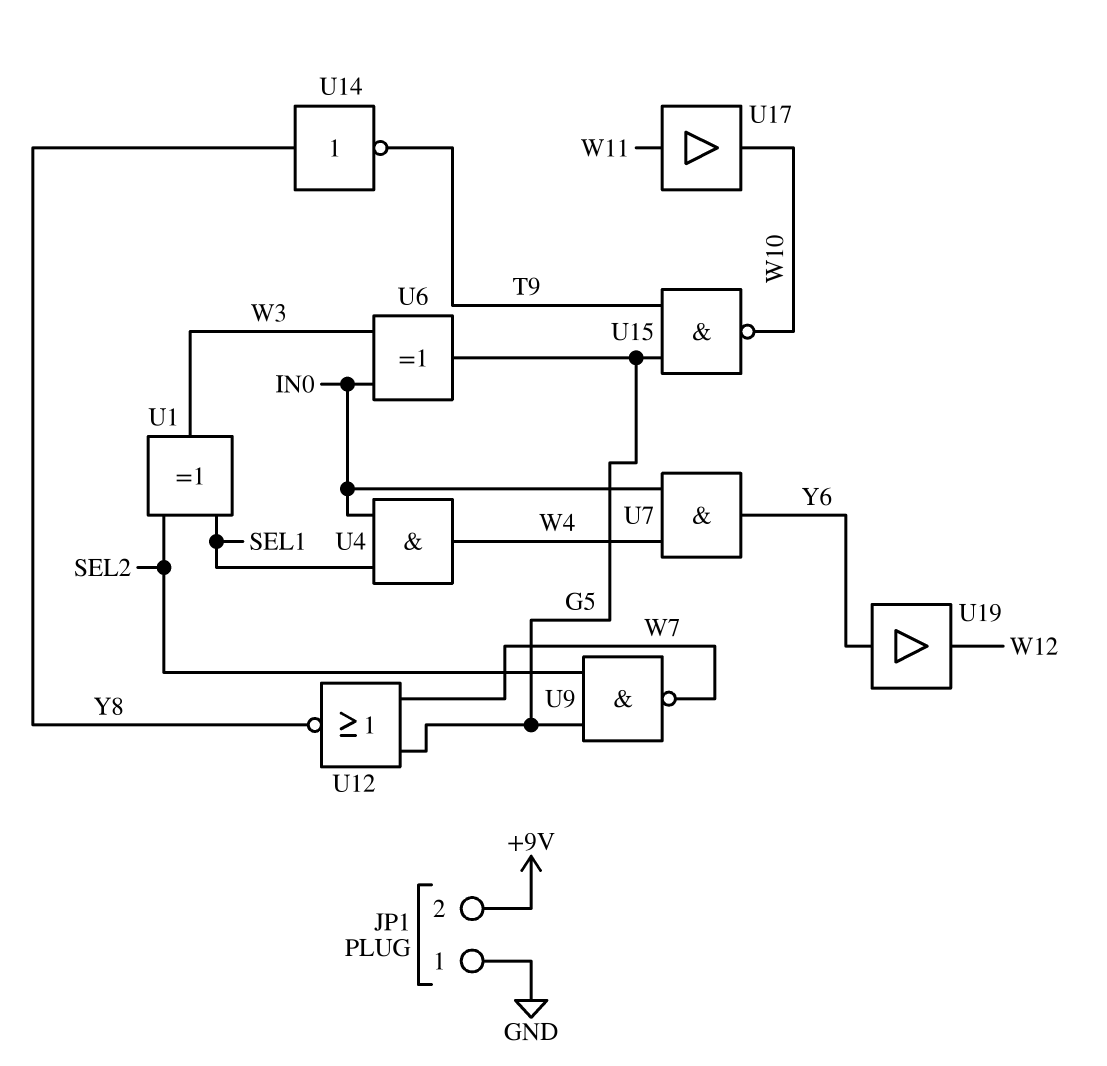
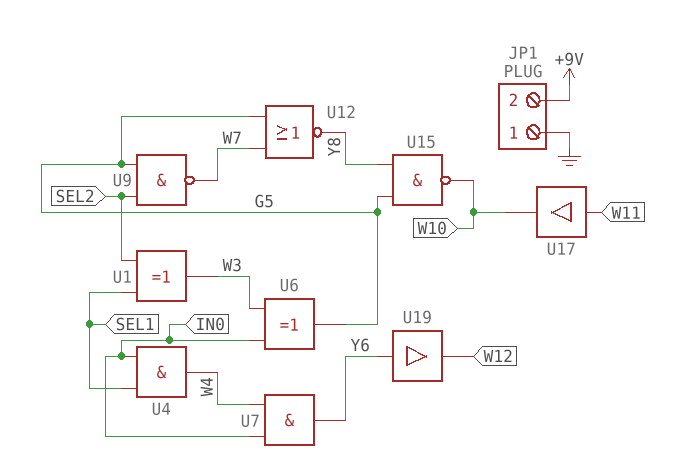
U14: NOT (in Y8, out T9) -> none
U15: NAND (in G5, in T9, out W10) -> NAND (in G5, in Y8, out W10)

